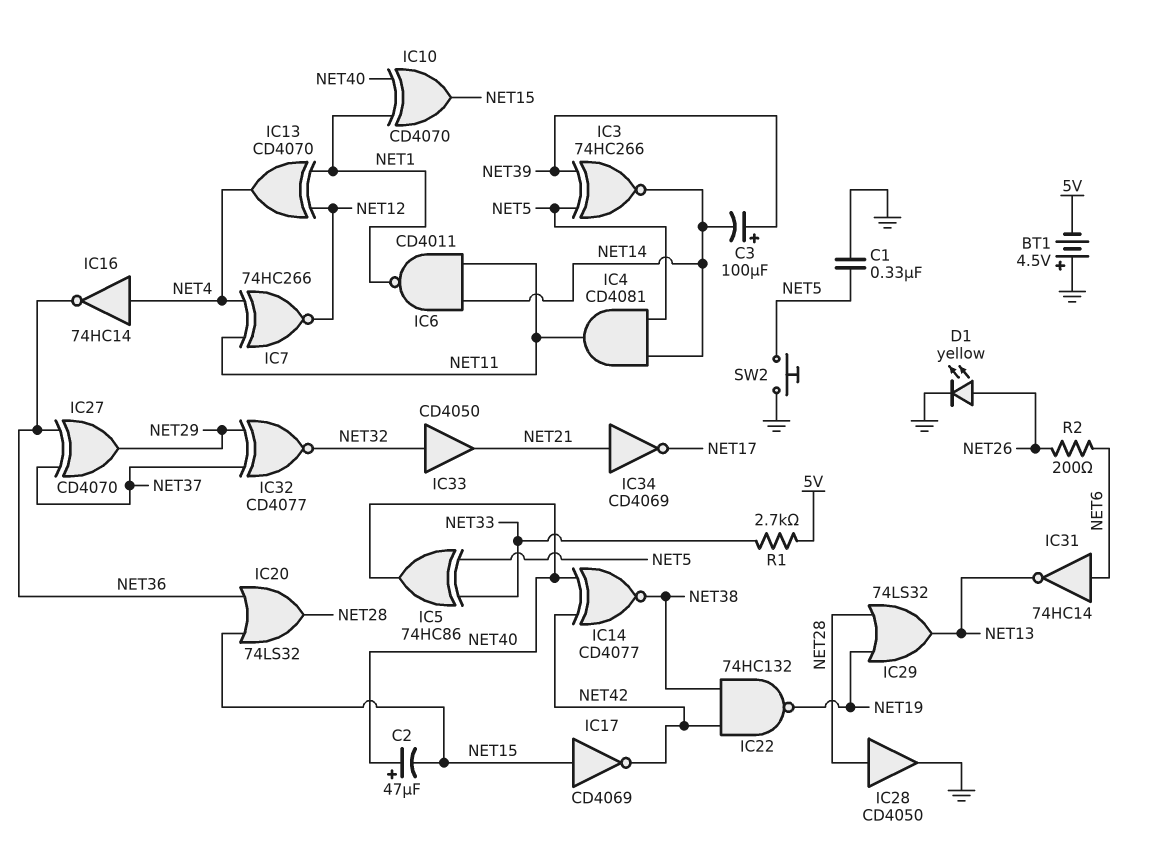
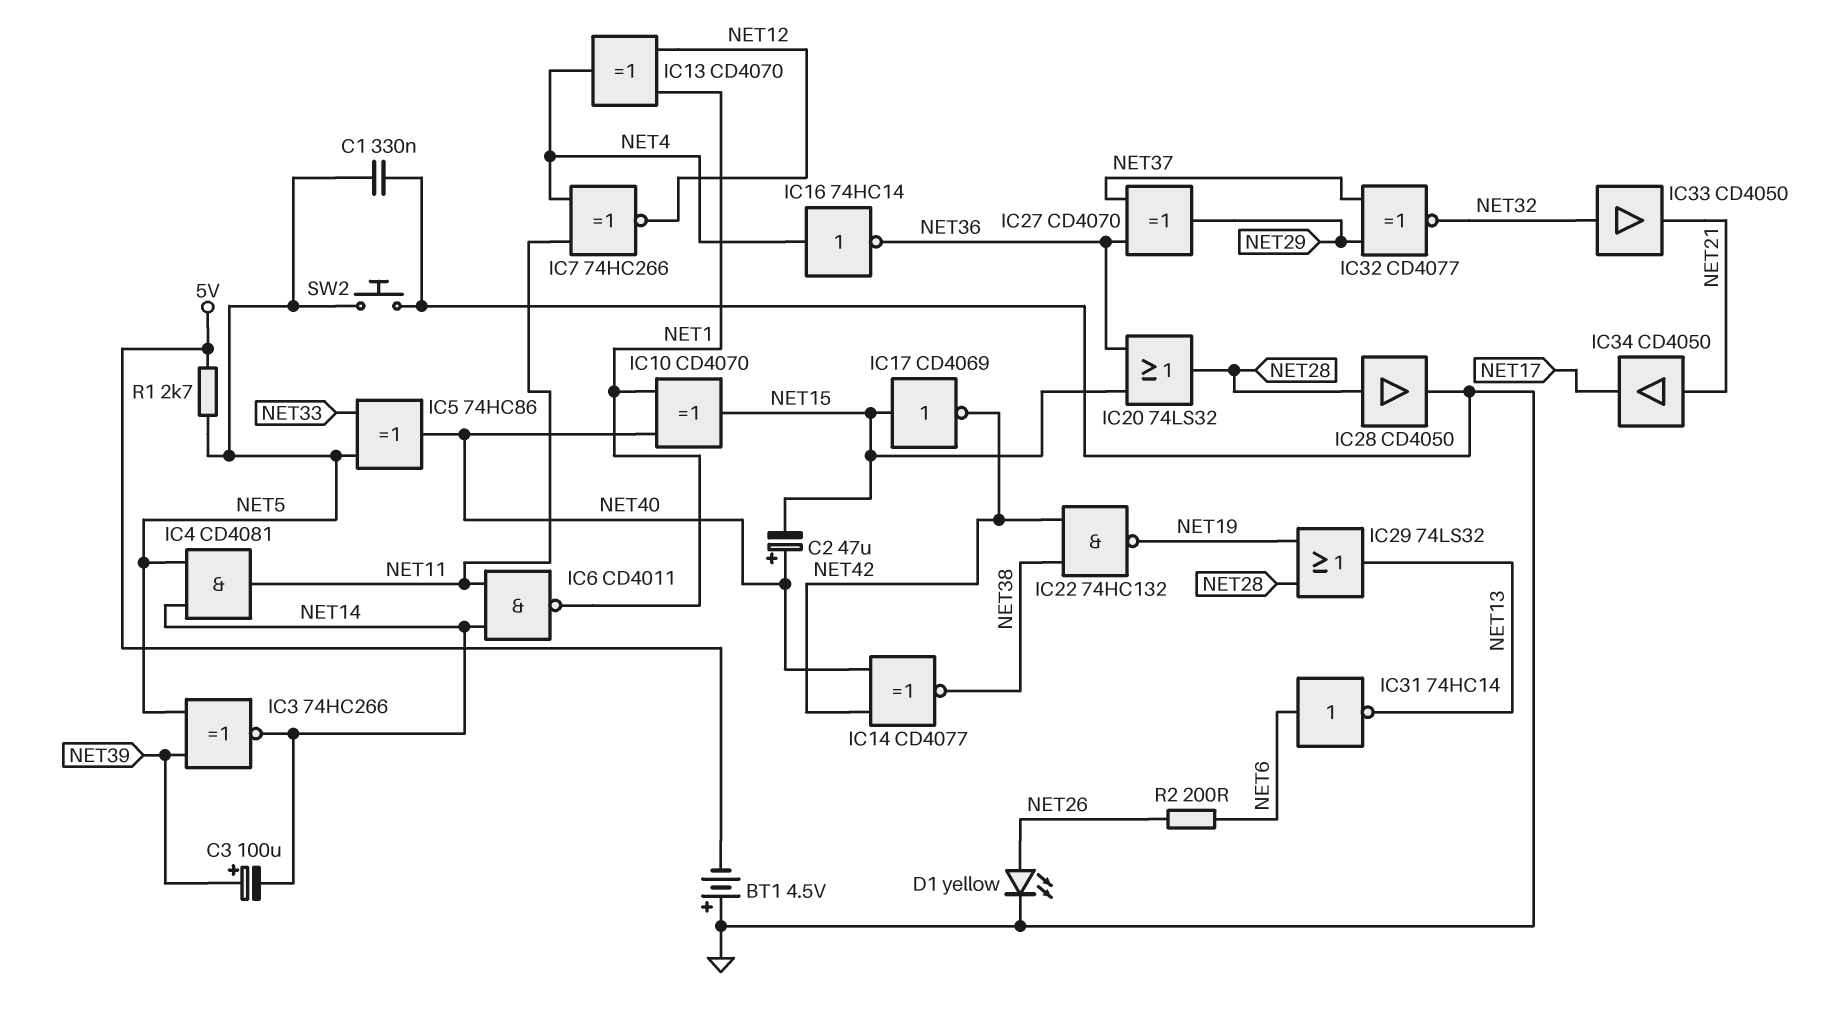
IC34: NOT CD4069 (in NET21, out NET17) -> buffer CD4050 (in NET21, out NET17)
R1: 2.7k (5V, NET33) -> 2.7k (5V, NET5)

